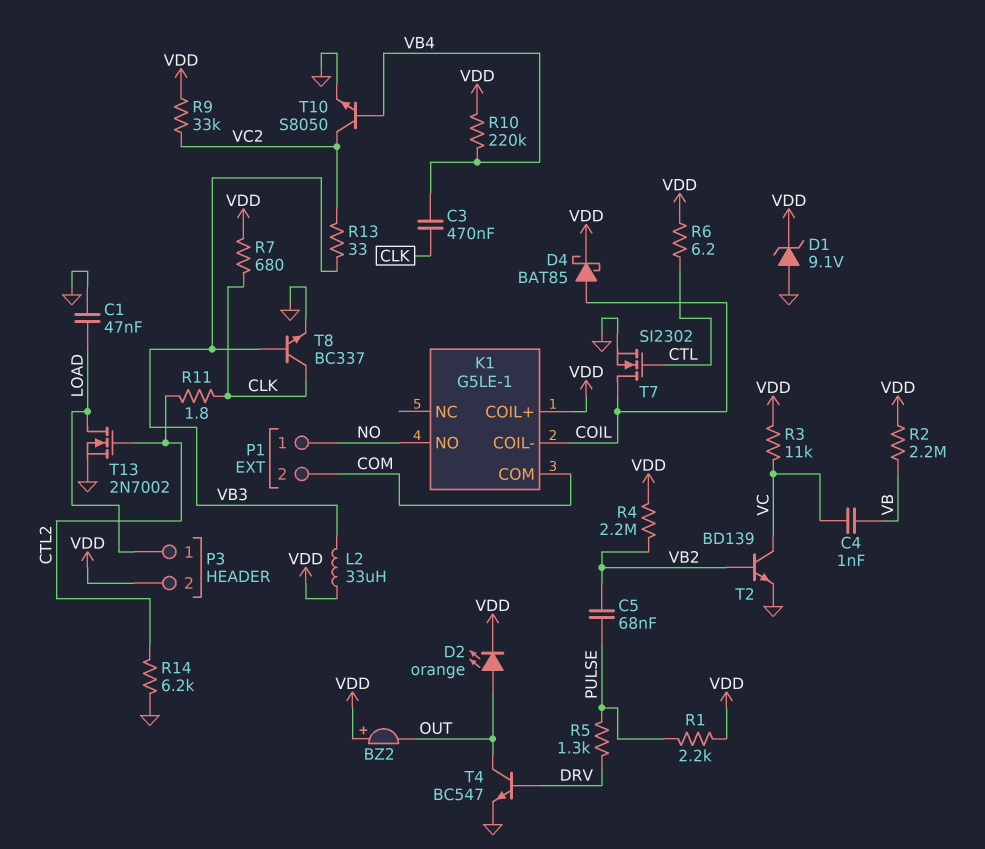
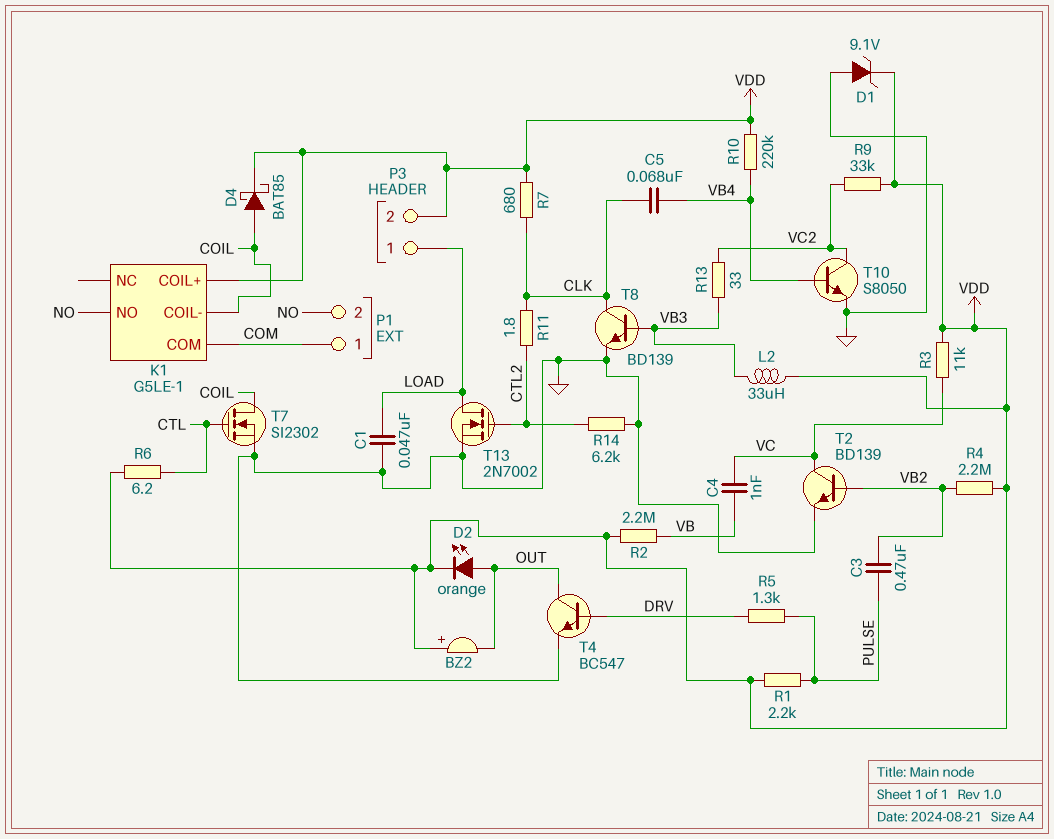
C3: 470nF (CLK, VB4) -> 470nF (PULSE, VB2)
C5: 68nF (PULSE, VB2) -> 68nF (CLK, VB4)
P1 pin 1: NO -> COM
P1 pin 2: COM -> NO
T8: NPN BC337 (B VB3, C CLK, E GND) -> NPN BD139 (B VB3, C CLK, E GND)

